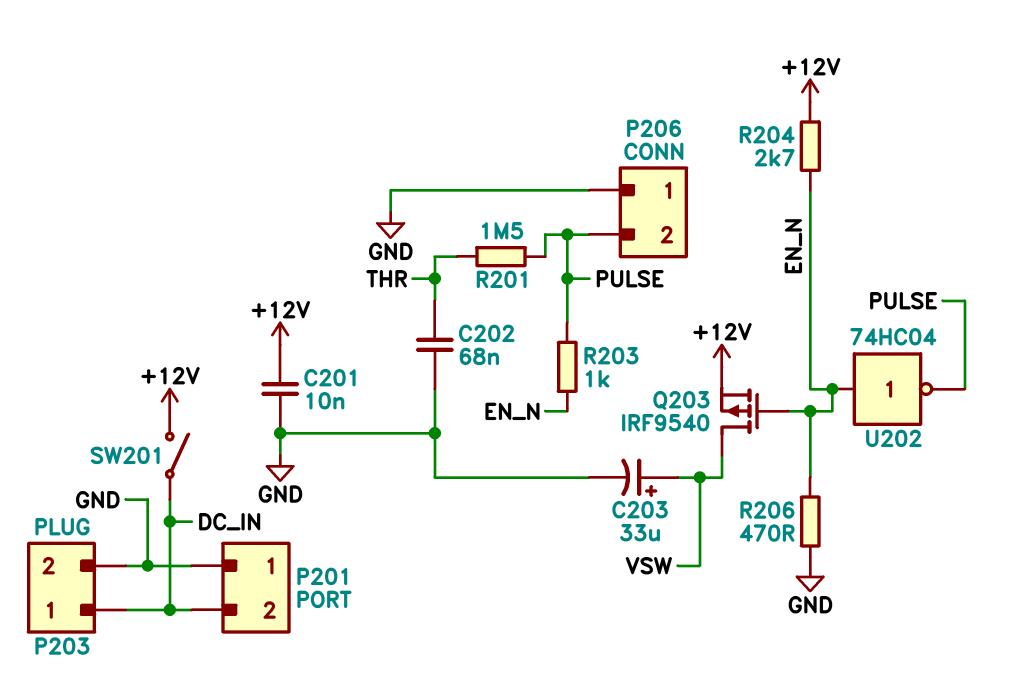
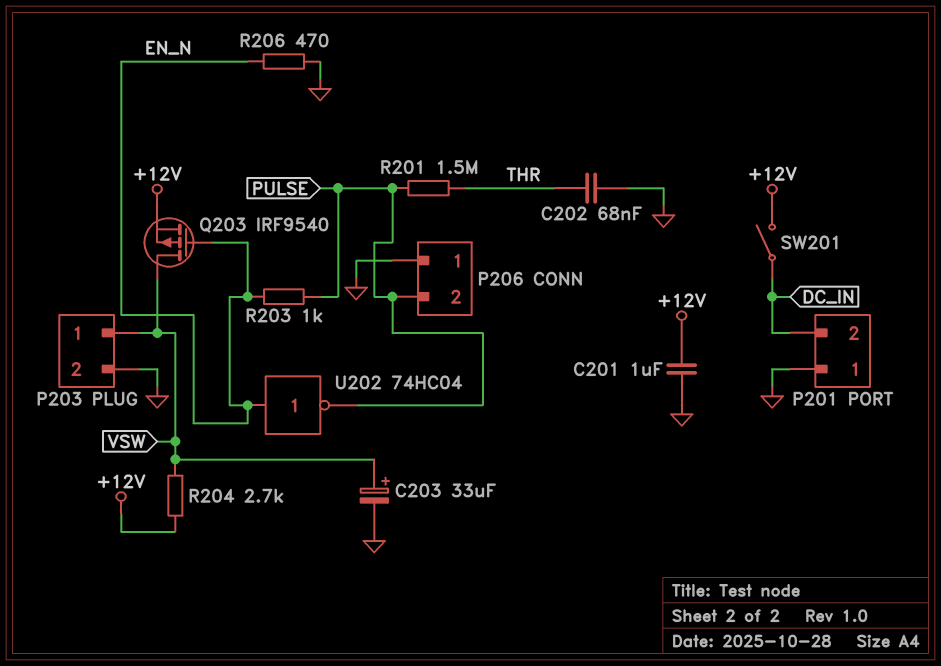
C201: 10nF (+12V, GND) -> 1uF (+12V, GND)
P203 pin 1: DC_IN -> VSW
R204: 2.7k (+12V, EN_N) -> 2.7k (+12V, VSW)

